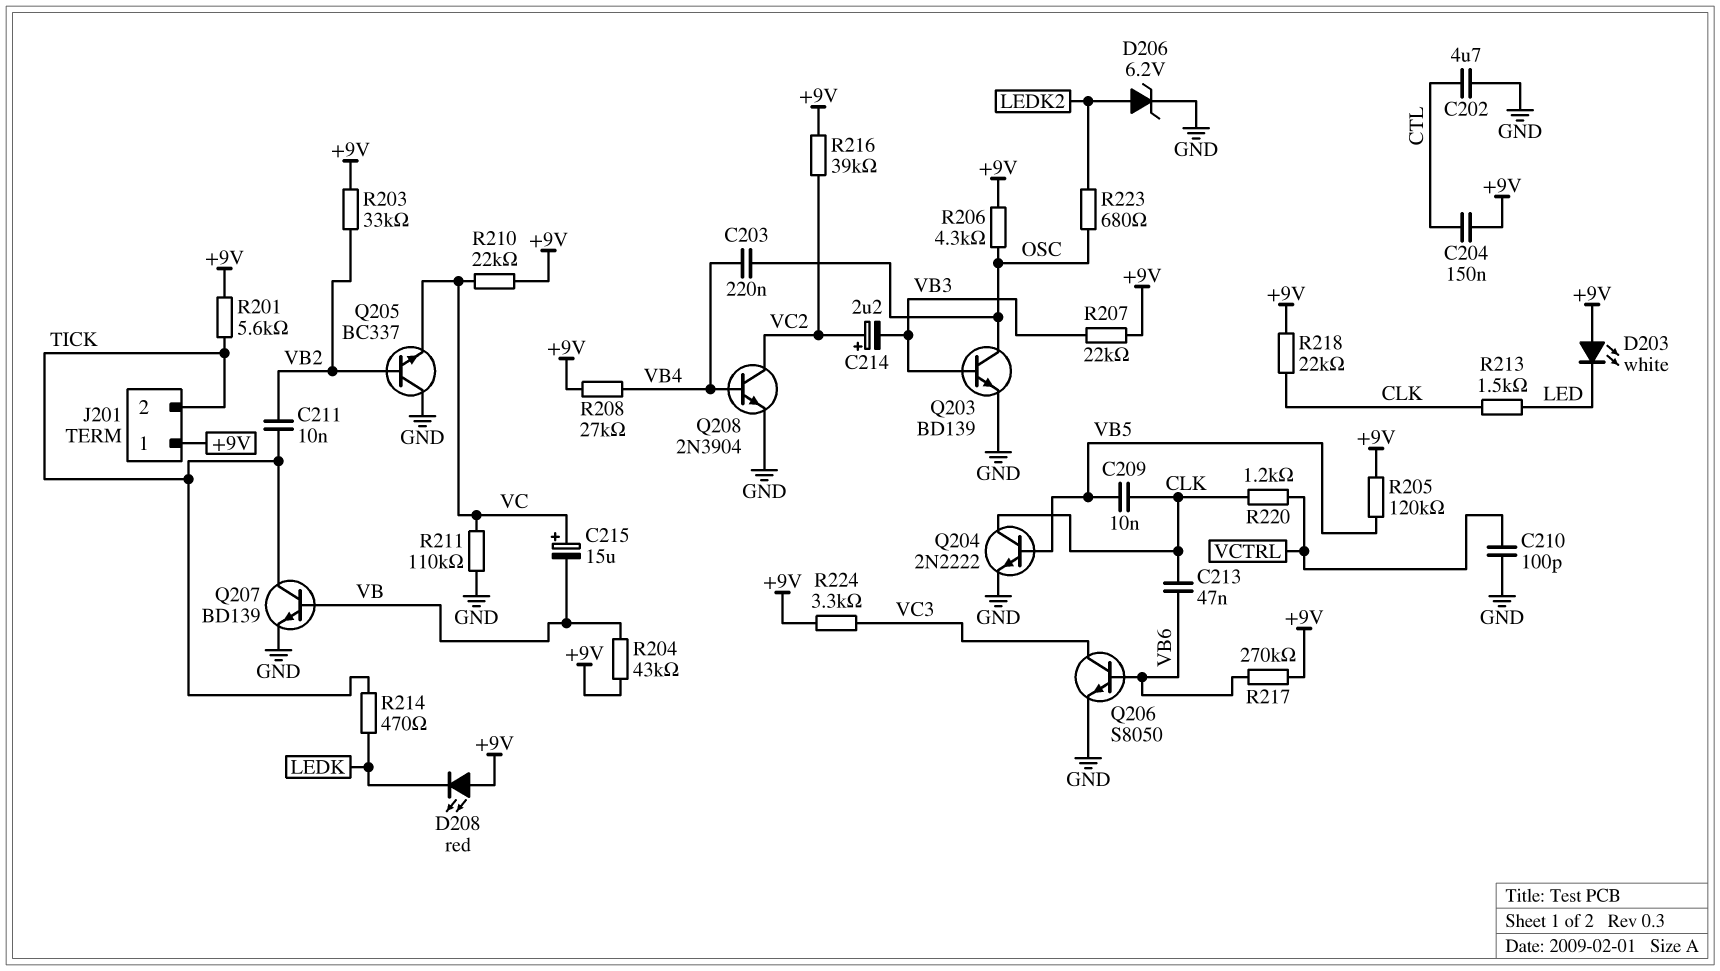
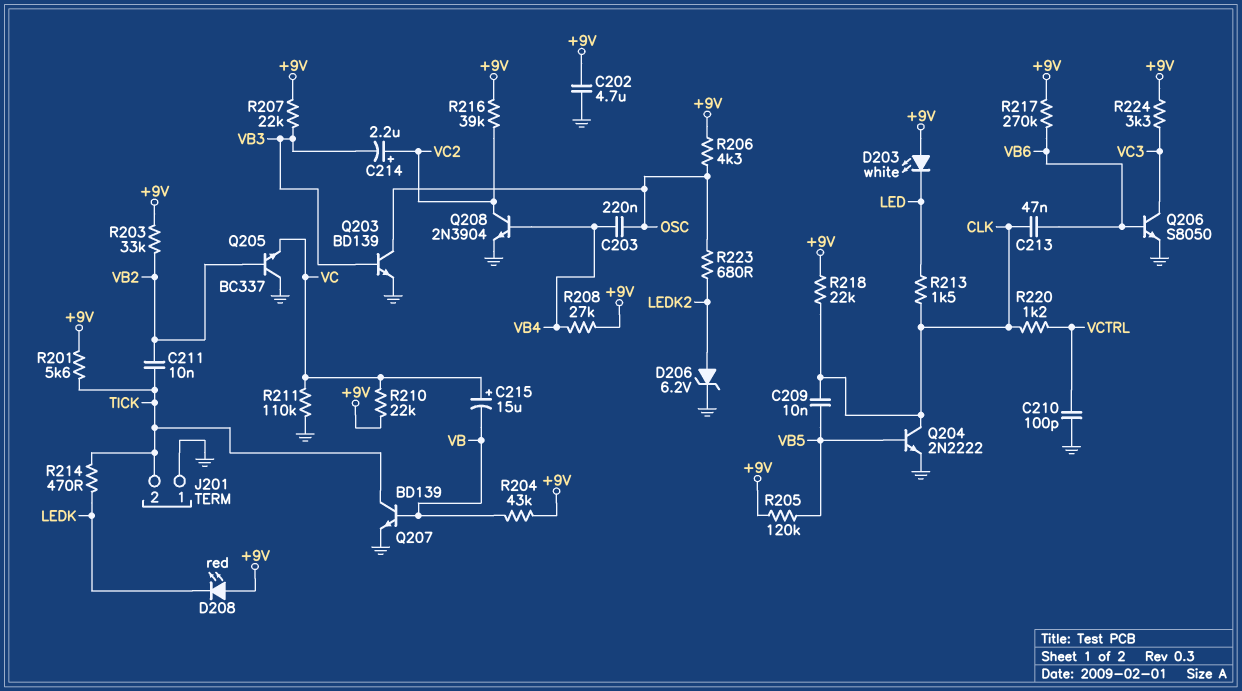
C202: 4.7uF (CTL, GND) -> 4.7uF (+9V, GND)
C204: 150nF (+9V, CTL) -> none
J201 pin 1: +9V -> GND

